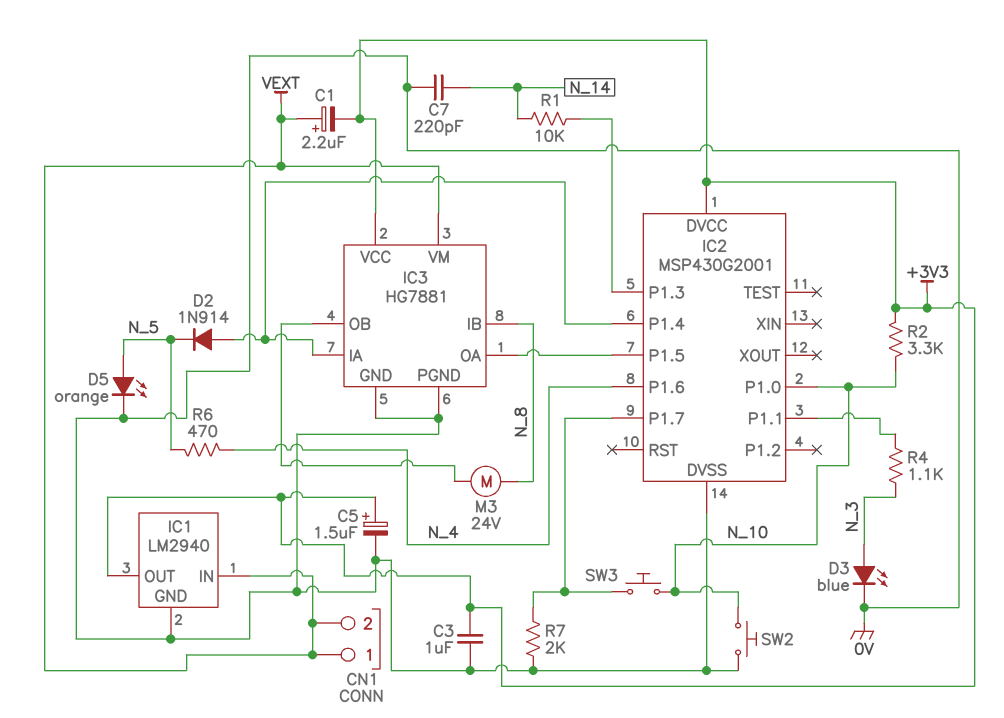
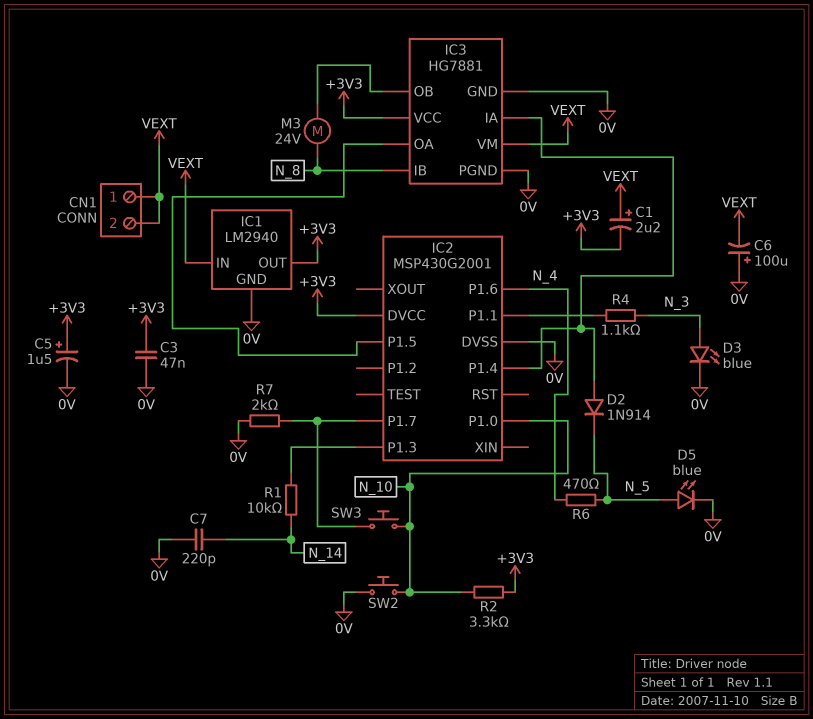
C3: 1uF (+3V3, 0V) -> 47nF (+3V3, 0V)
C6: none -> 100uF (plus 0V, minus VEXT)
D5: LED orange (A N_5, K 0V) -> LED blue (A N_5, K 0V)

